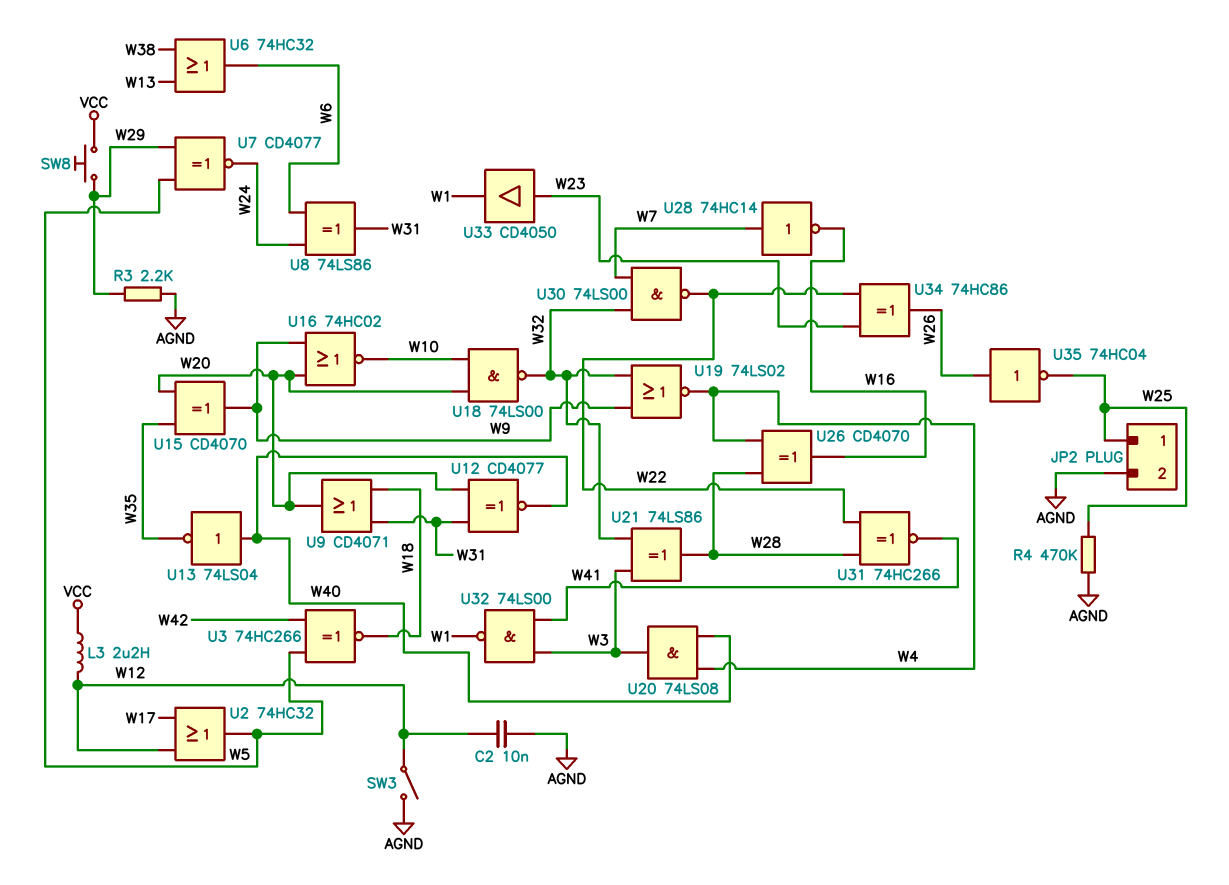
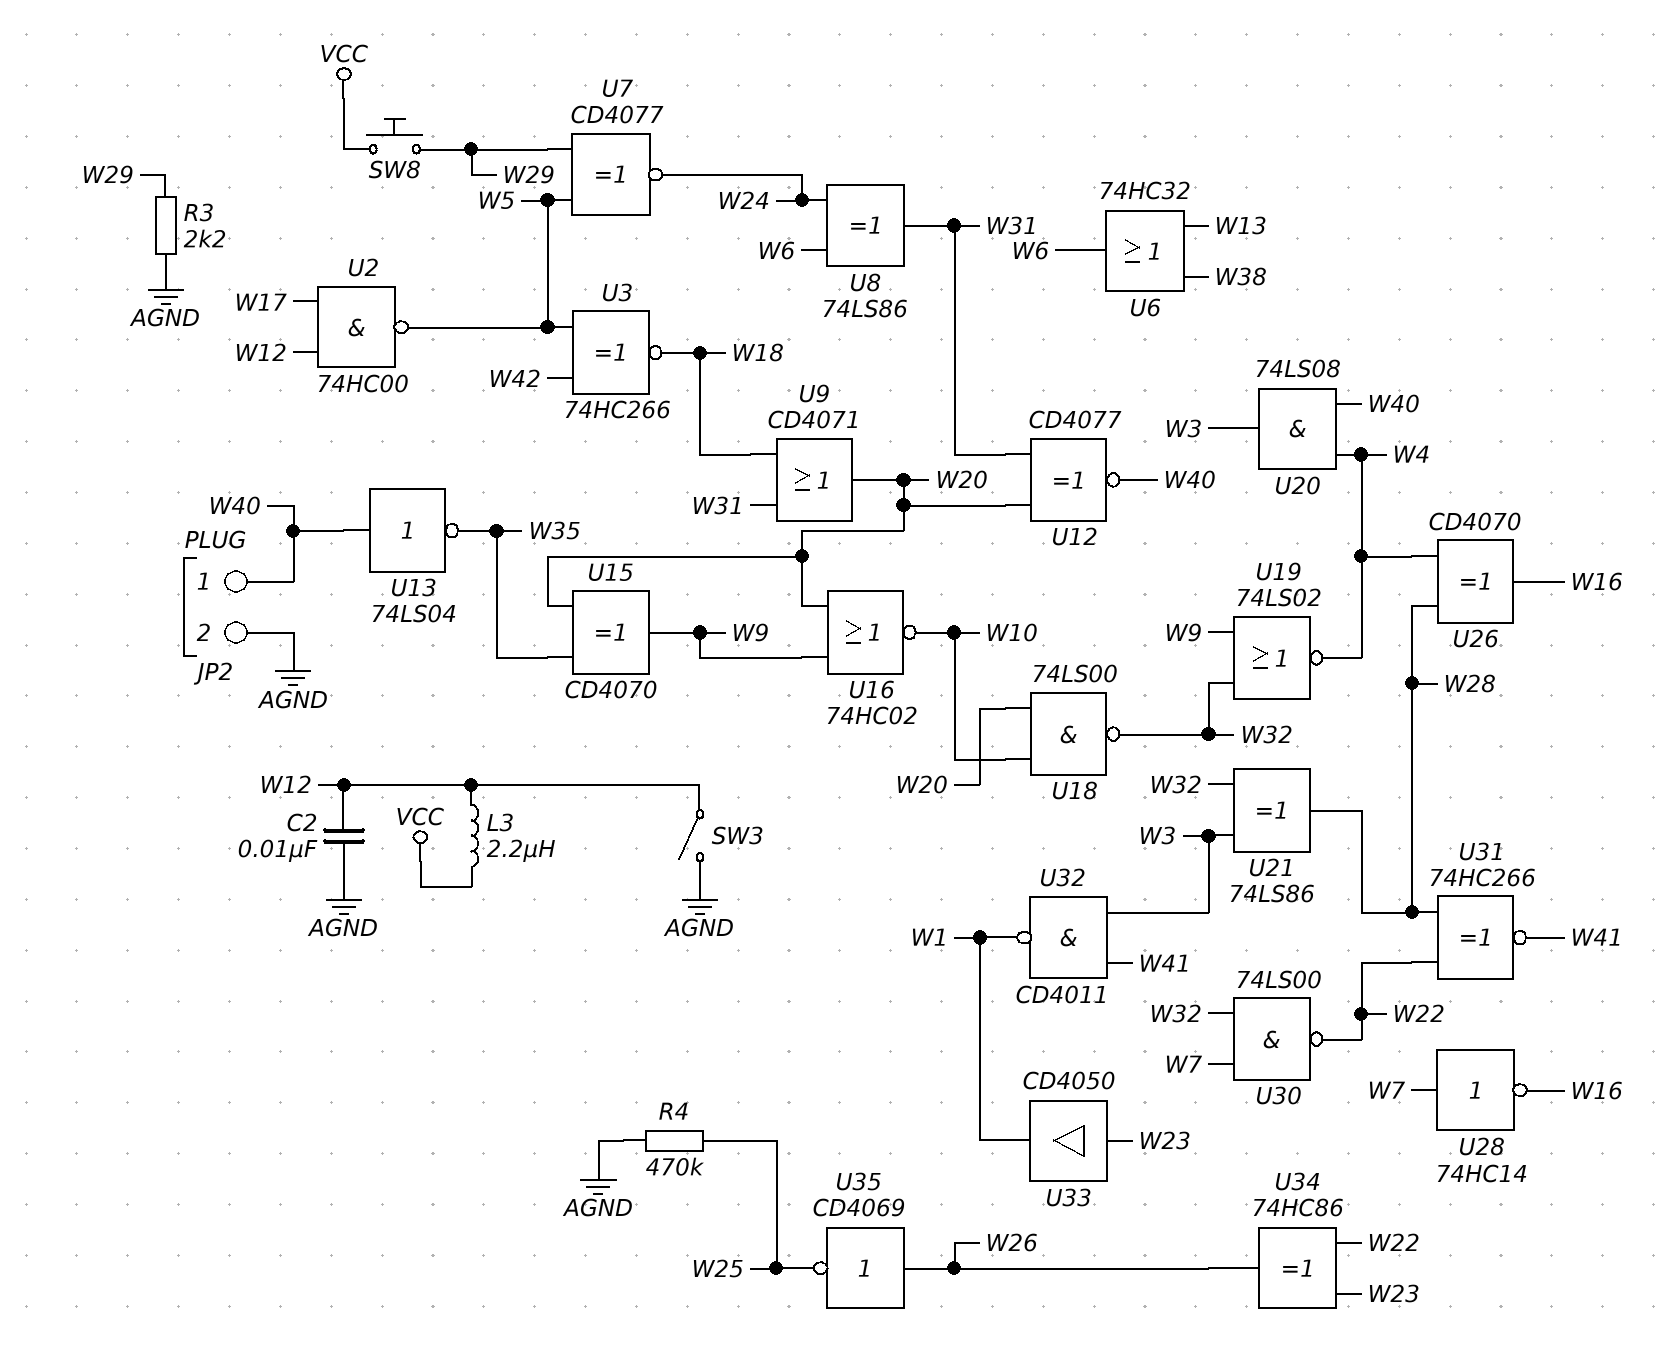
JP2 pin 1: W25 -> W40
U2: OR 74HC32 (in W12, in W17, out W5) -> NAND 74HC00 (in W12, in W17, out W5)
U32: NAND 74LS00 (in W3, in W41, out W1) -> NAND CD4011 (in W3, in W41, out W1)
U35: NOT 74HC04 (in W26, out W25) -> NOT CD4069 (in W26, out W25)

